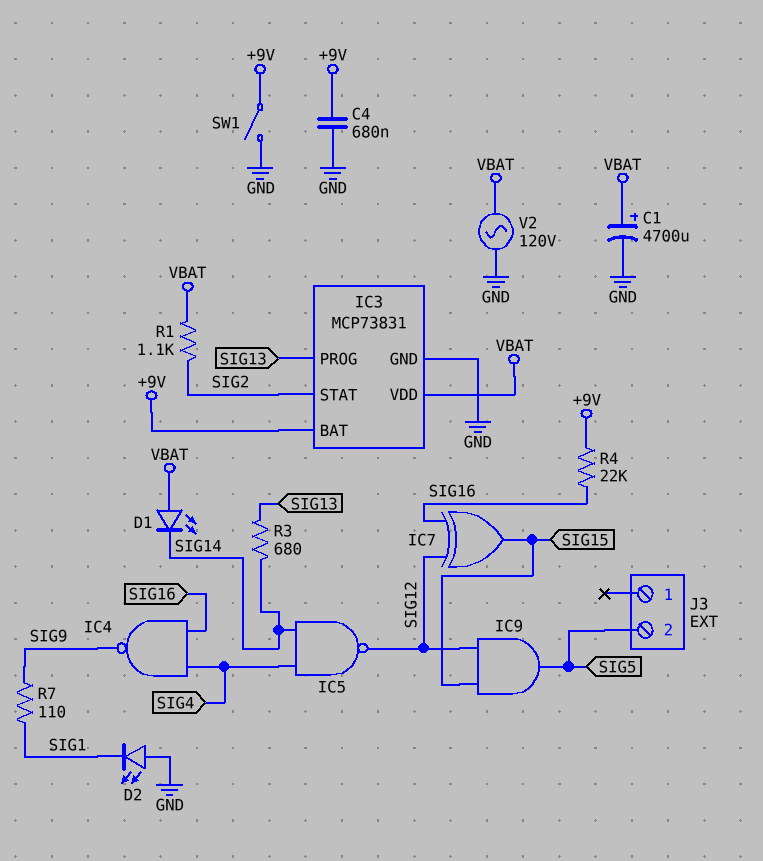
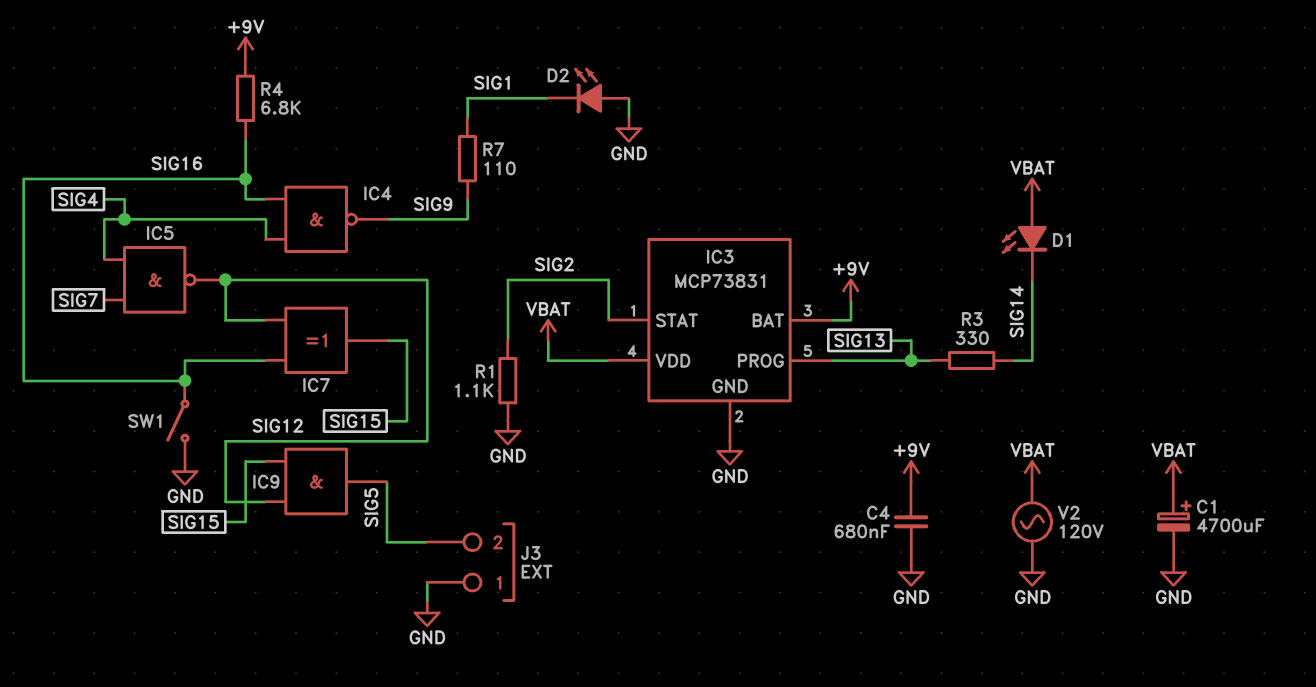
IC5: NAND (in SIG4, in SIG14, out SIG12) -> NAND (in SIG4, in SIG7, out SIG12)
J3 pin 1: none -> GND
R1: 1.1k (SIG2, VBAT) -> 1.1k (GND, SIG2)
R3: 680 (SIG13, SIG14) -> 330 (SIG13, SIG14)
R4: 22k (+9V, SIG16) -> 6.8k (+9V, SIG16)
SW1: switch (+9V, GND) -> switch (GND, SIG16)

